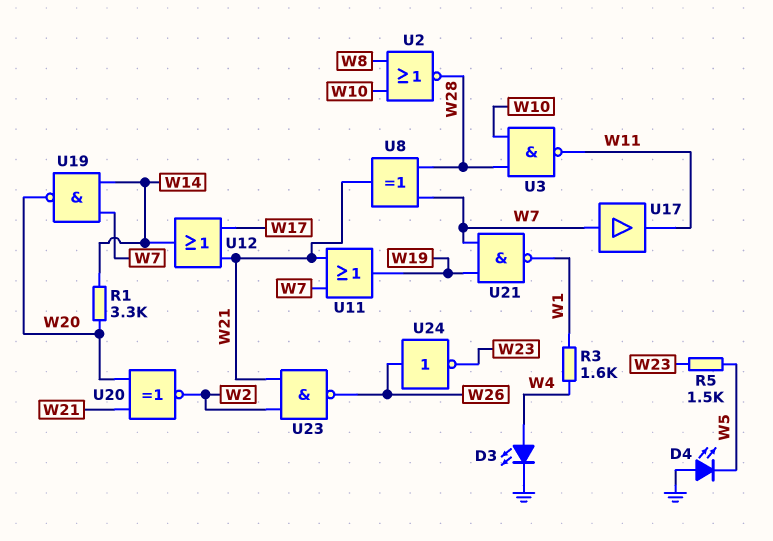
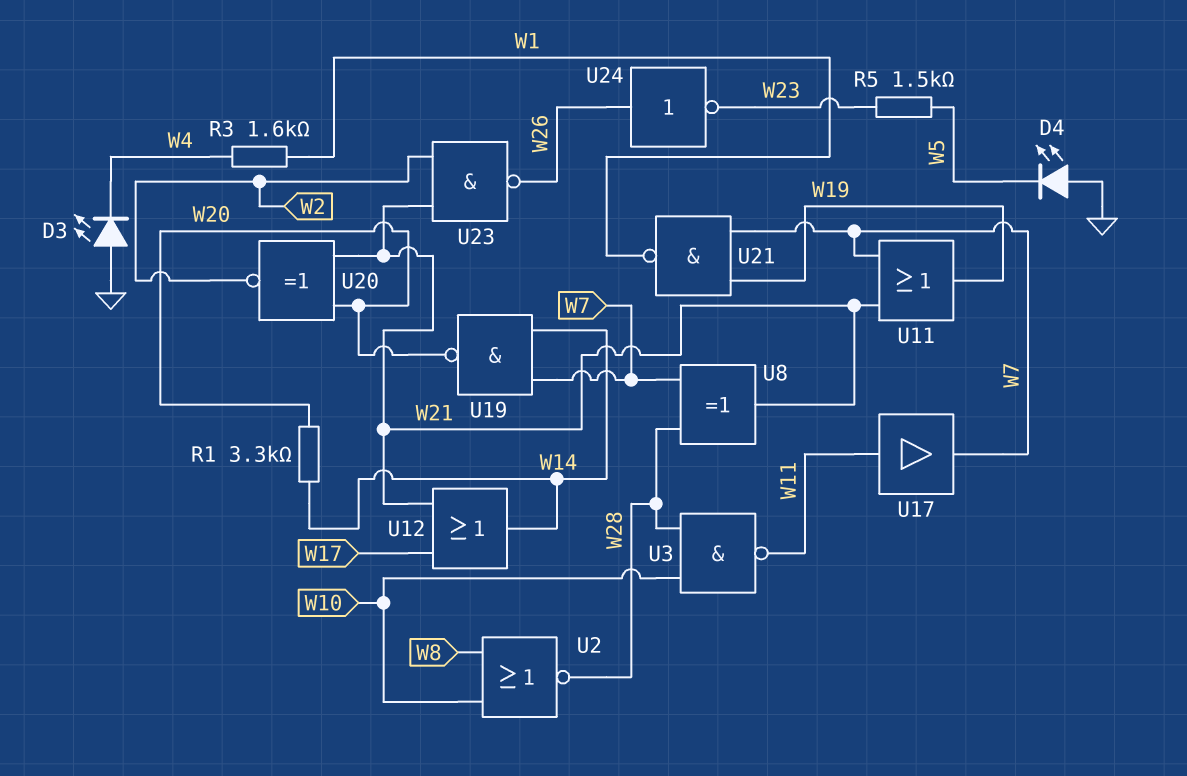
D3: LED (A W4, K GND) -> LED (A GND, K W4)
U17: buffer (in W7, out W11) -> buffer (in W11, out W7)

